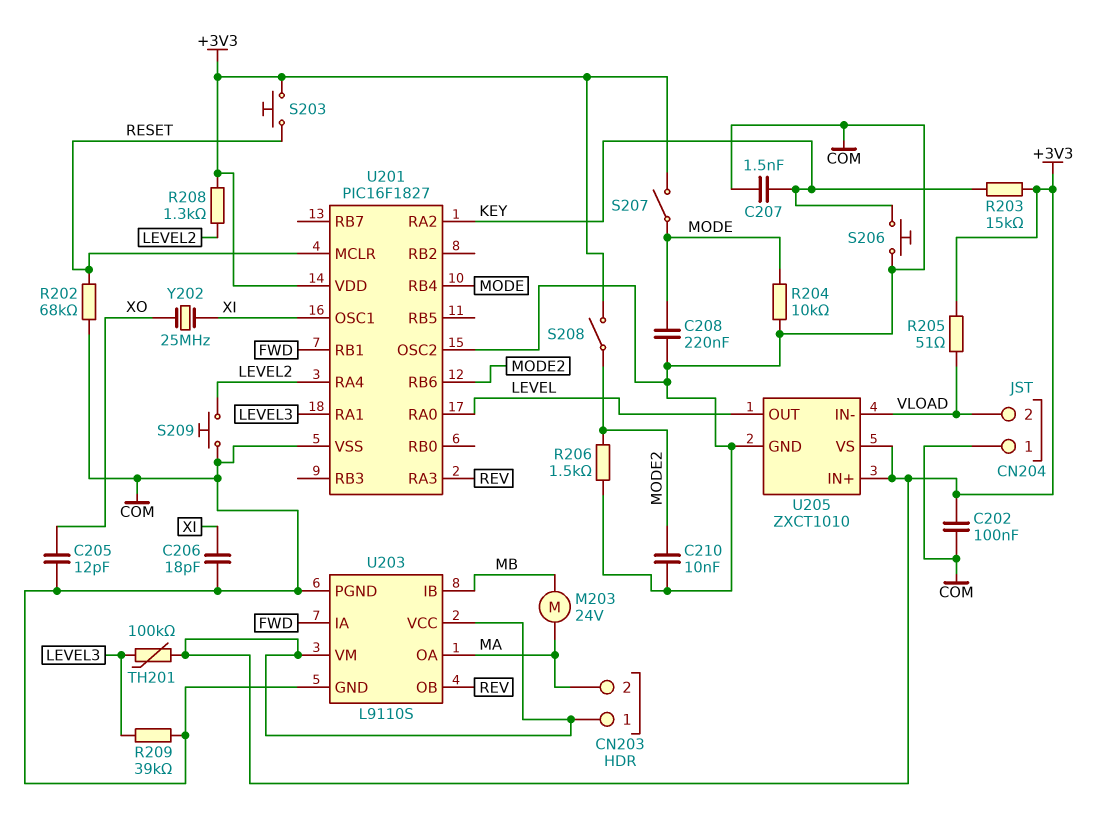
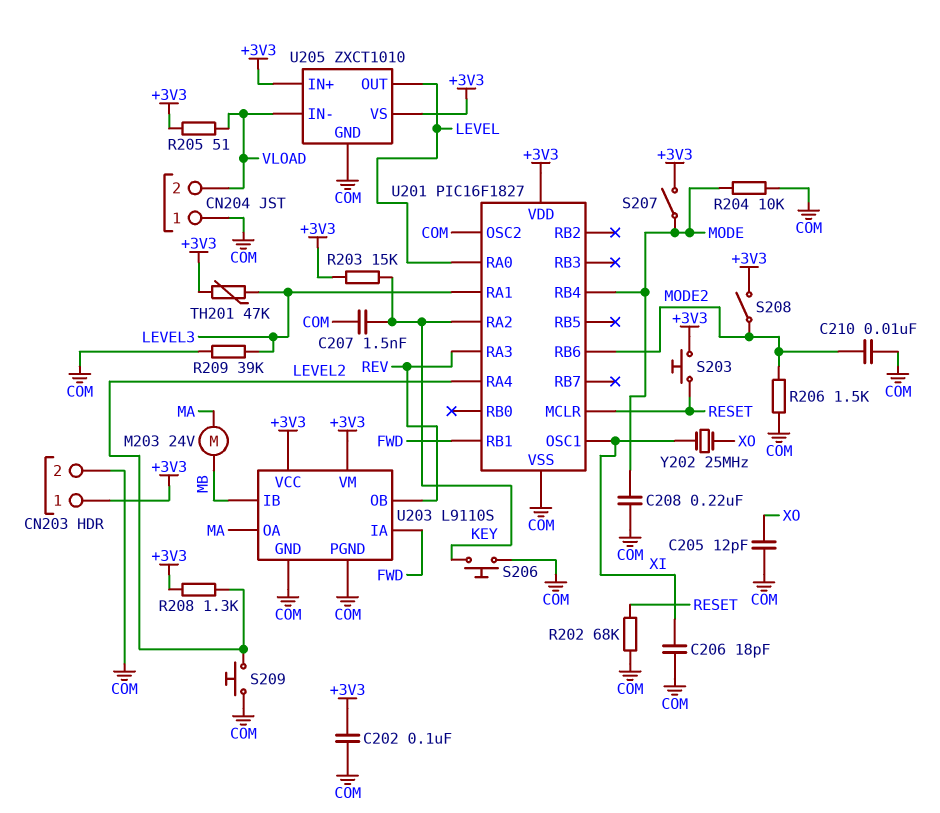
CN203 pin 2: MA -> COM
TH201: 100k (+3V3, LEVEL3) -> 47k (+3V3, LEVEL3)

